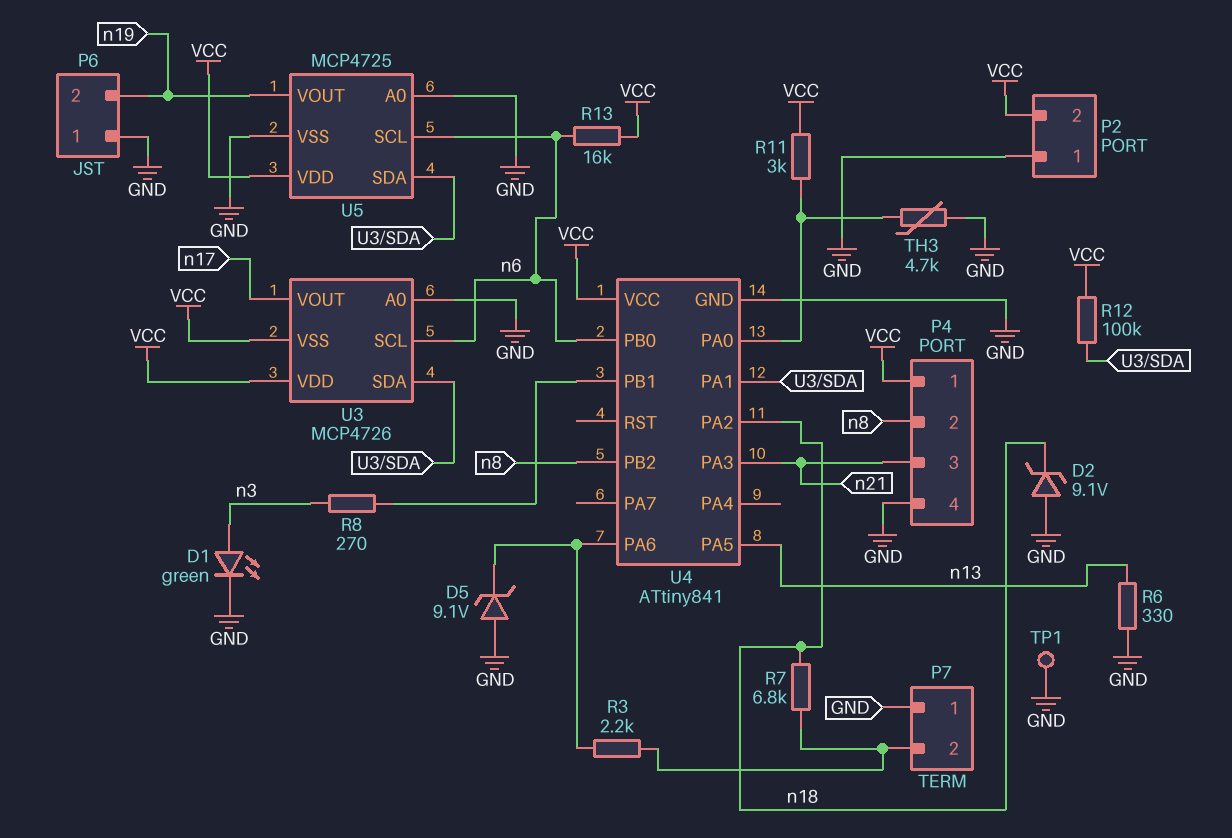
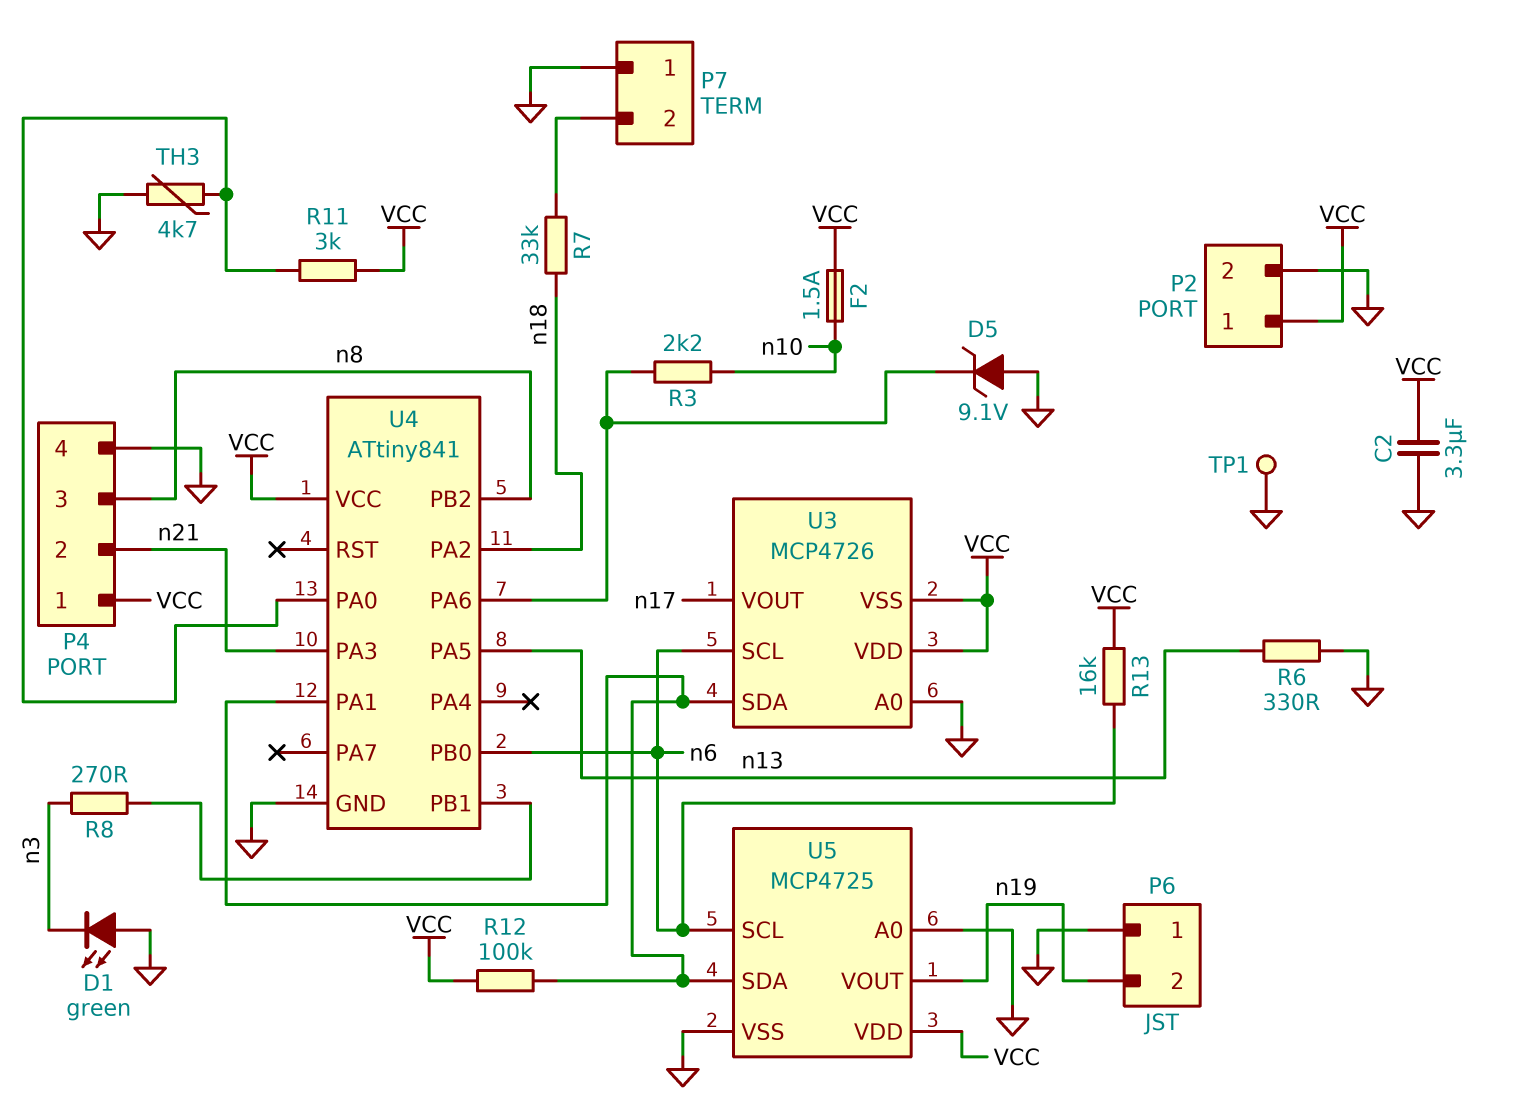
C2: none -> 3.3uF (GND, VCC)
D1: LED green (A n3, K GND) -> LED green (A GND, K n3)
D2: zener 9.1V (A GND, K n18) -> none
F2: none -> 1.5A (VCC, n10)
P2 pin 1: GND -> VCC
P2 pin 2: VCC -> GND
P4 pin 2: n8 -> n21
P4 pin 3: n21 -> n8
R3: 2.2k (P7/2, U4/PA6) -> 2.2k (U4/PA6, n10)
R7: 6.8k (P7/2, n18) -> 33k (P7/2, n18)

